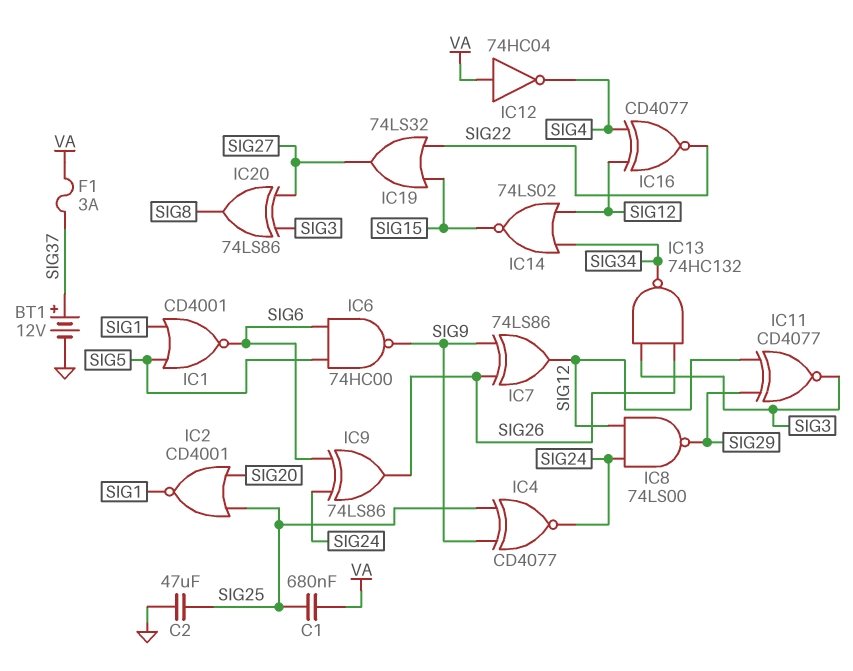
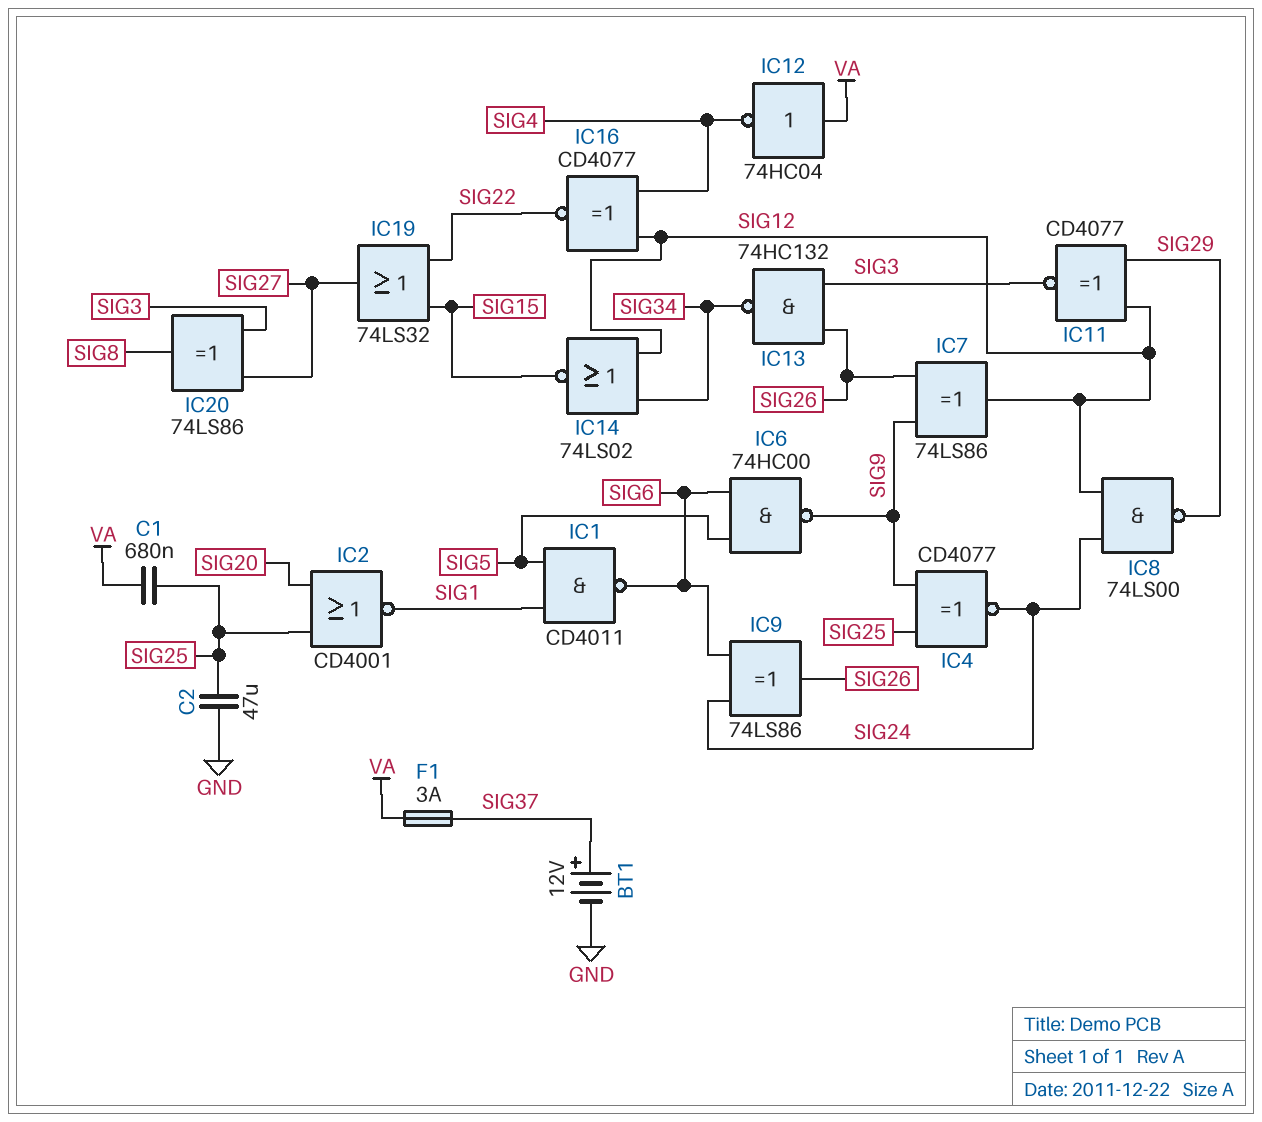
IC1: NOR CD4001 (in SIG1, in SIG5, out SIG6) -> NAND CD4011 (in SIG1, in SIG5, out SIG6)

